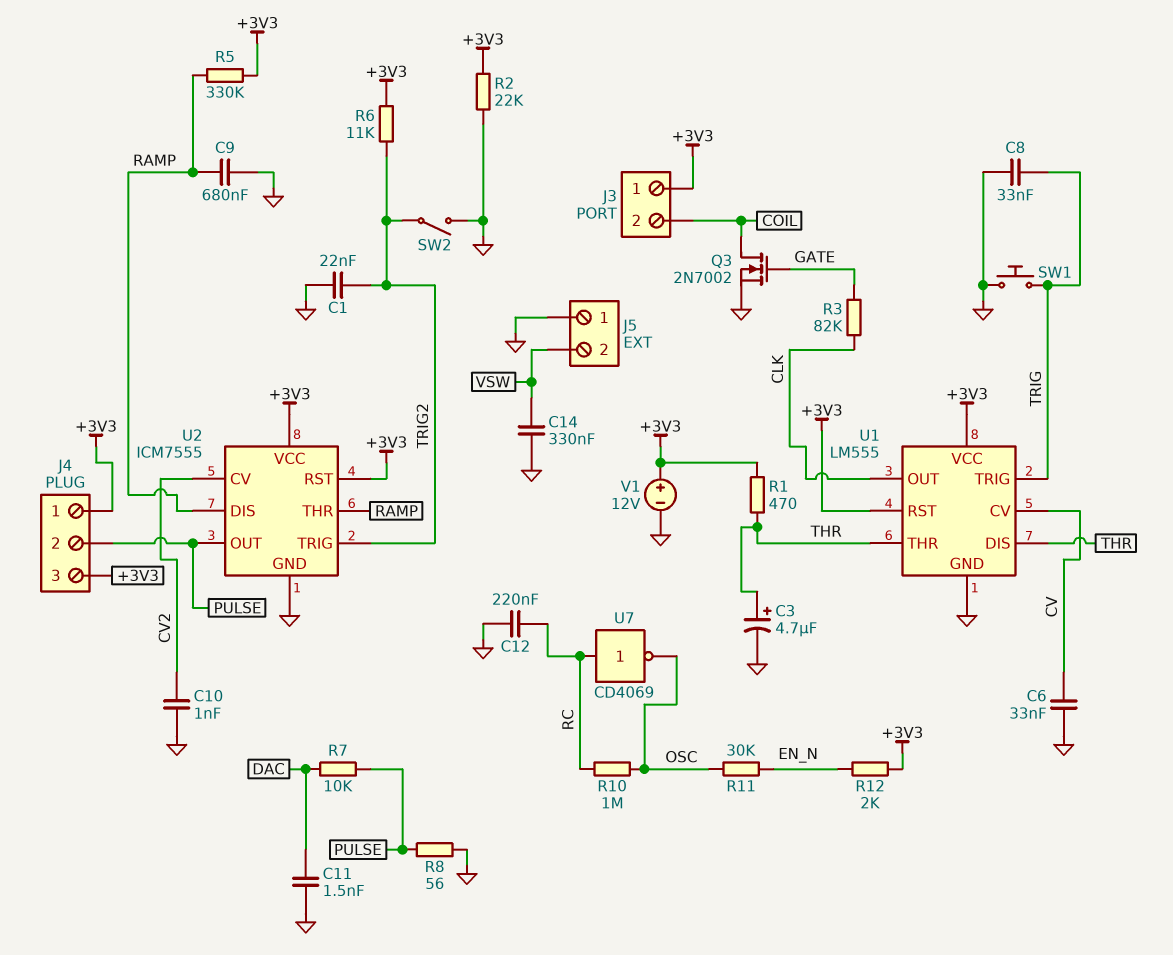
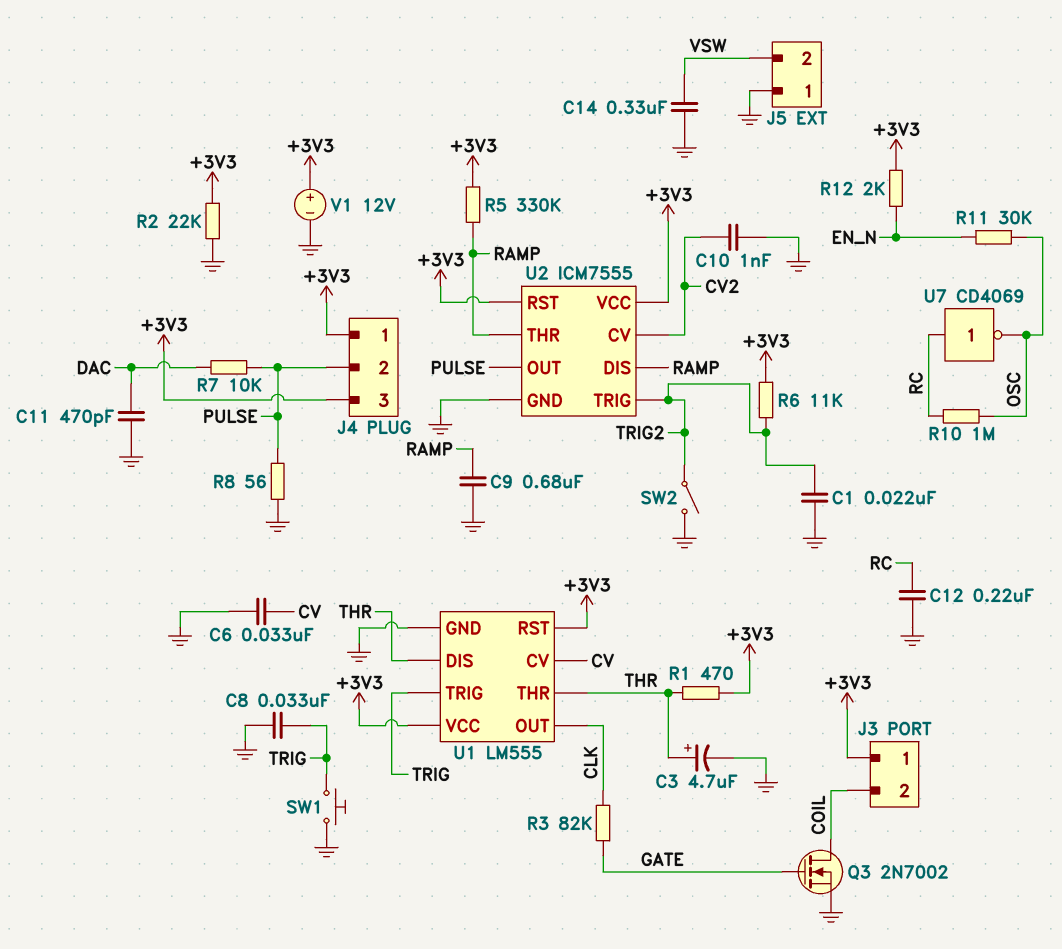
C11: 1.5nF (DAC, GND) -> 470pF (DAC, GND)

